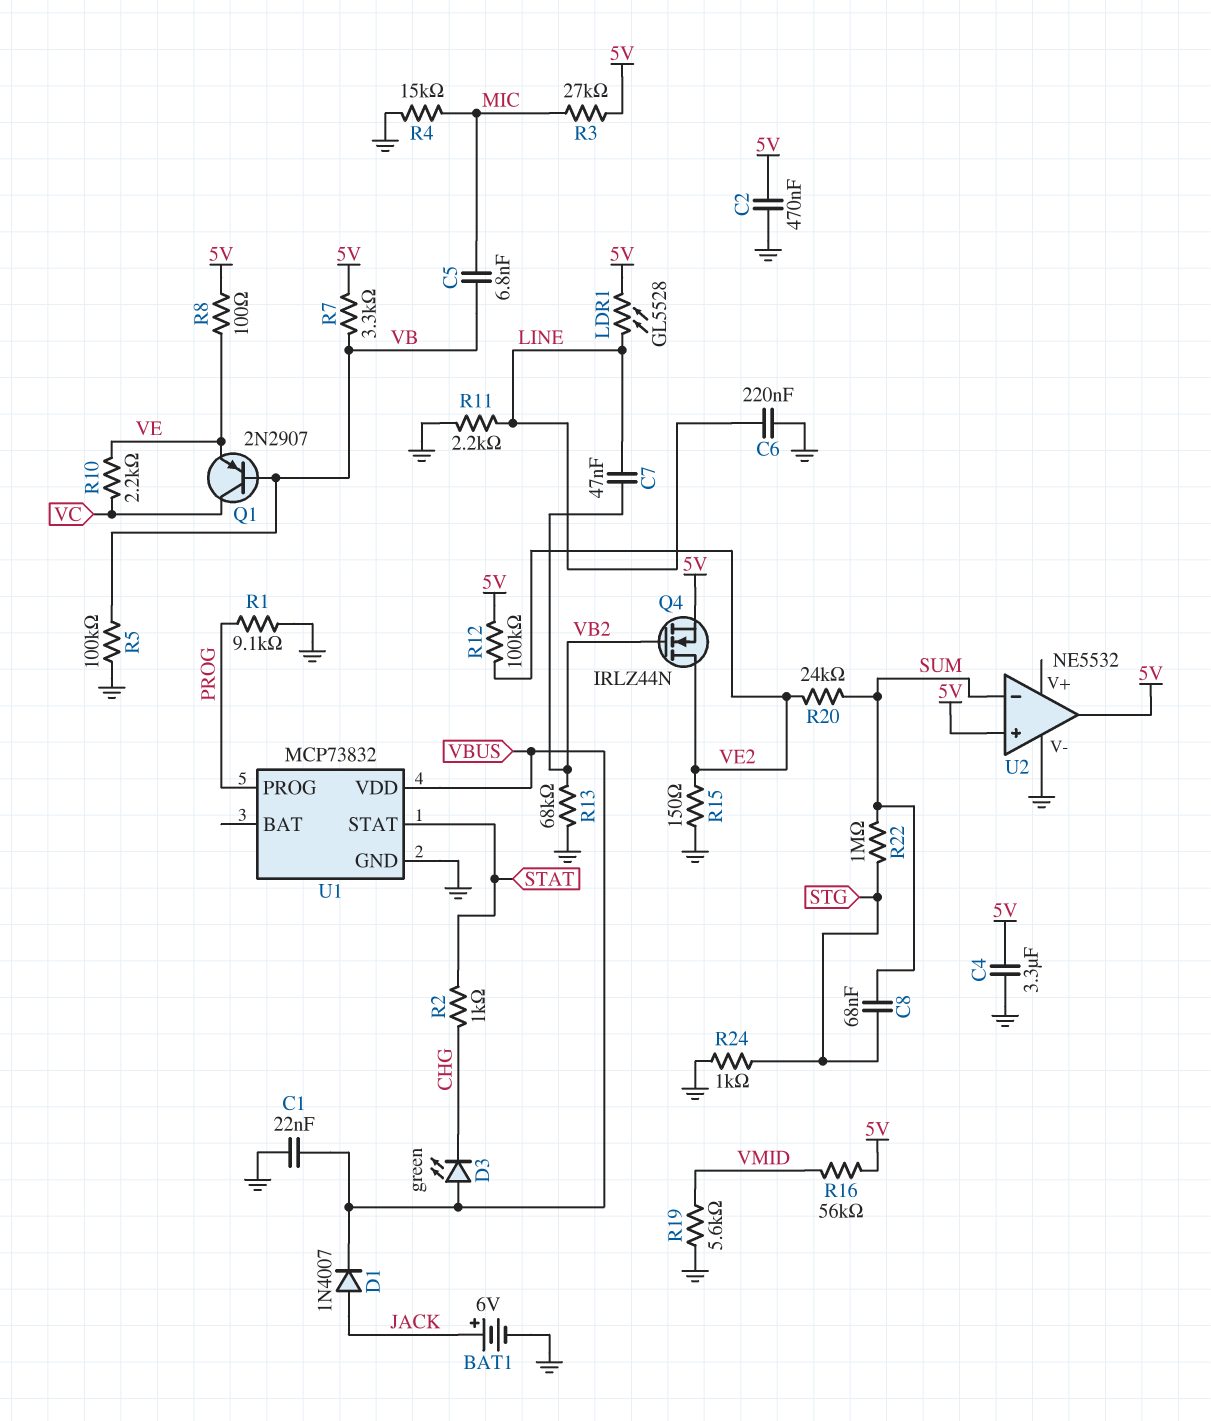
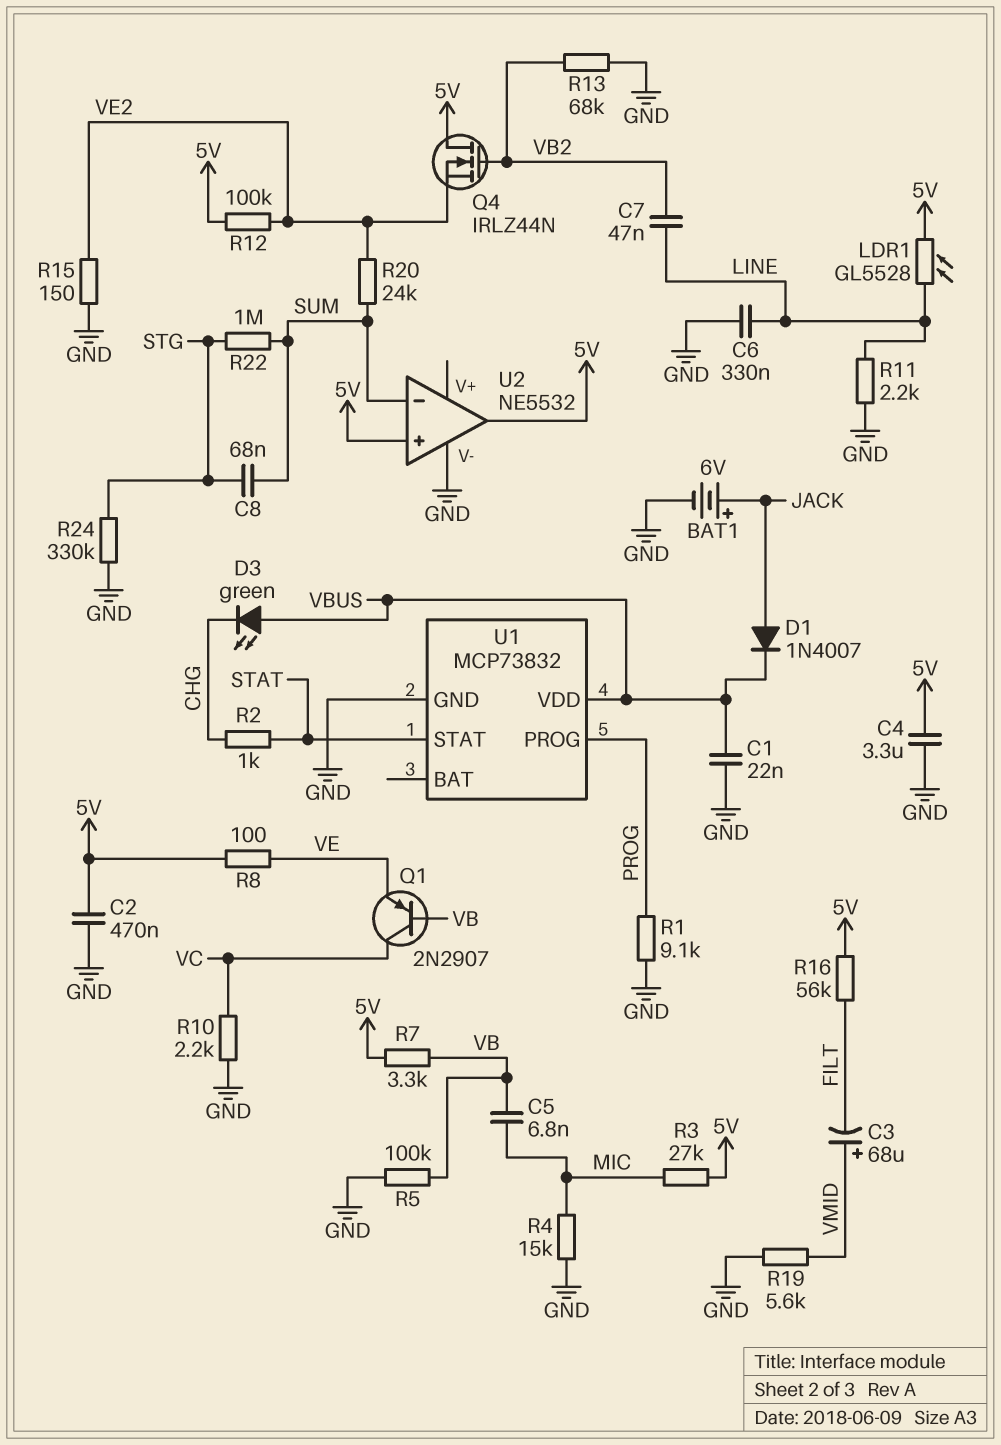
C3: none -> 68uF (plus VMID, minus FILT)
C6: 220nF (GND, LINE) -> 330nF (GND, LINE)
Q4: NMOS IRLZ44N (G VB2, D VE2, S 5V) -> NMOS IRLZ44N (G VB2, D 5V, S VE2)
R10: 2.2k (VC, VE) -> 2.2k (GND, VC)
R16: 56k (5V, VMID) -> 56k (5V, FILT)
R24: 1k (GND, STG) -> 330k (GND, STG)

